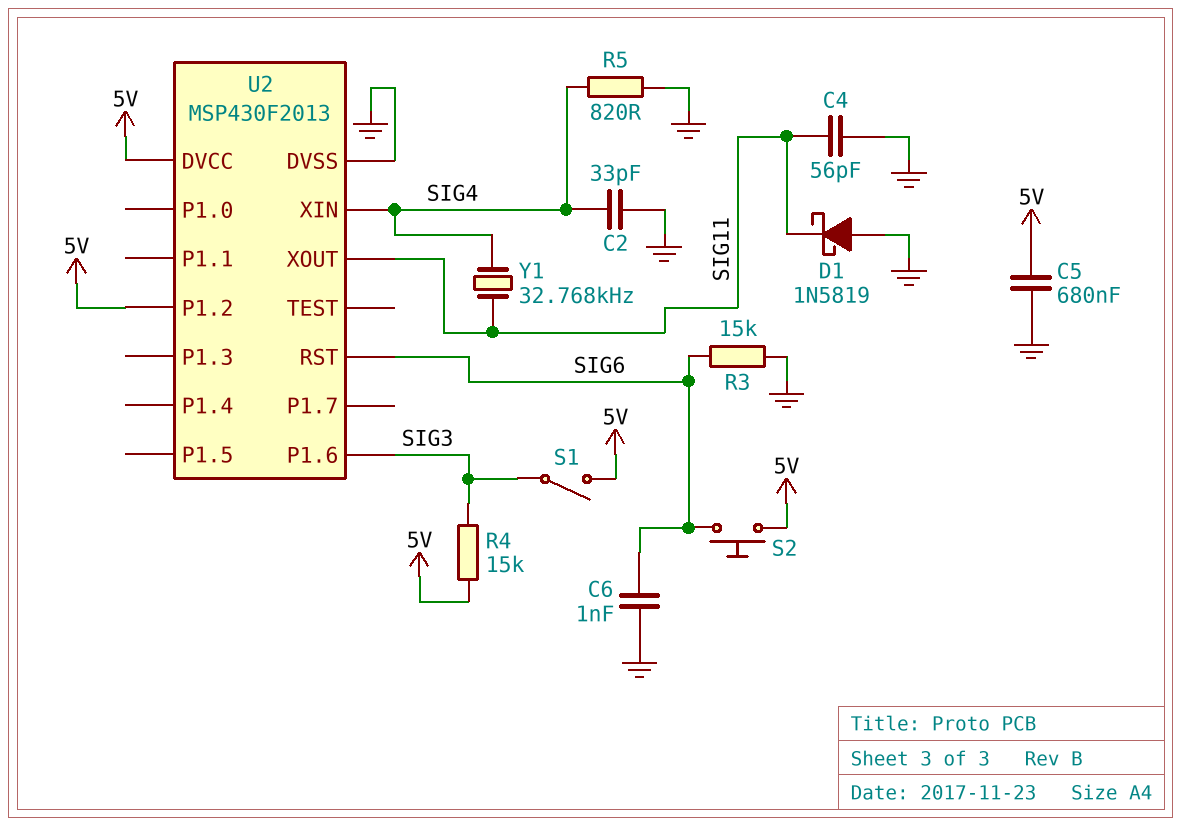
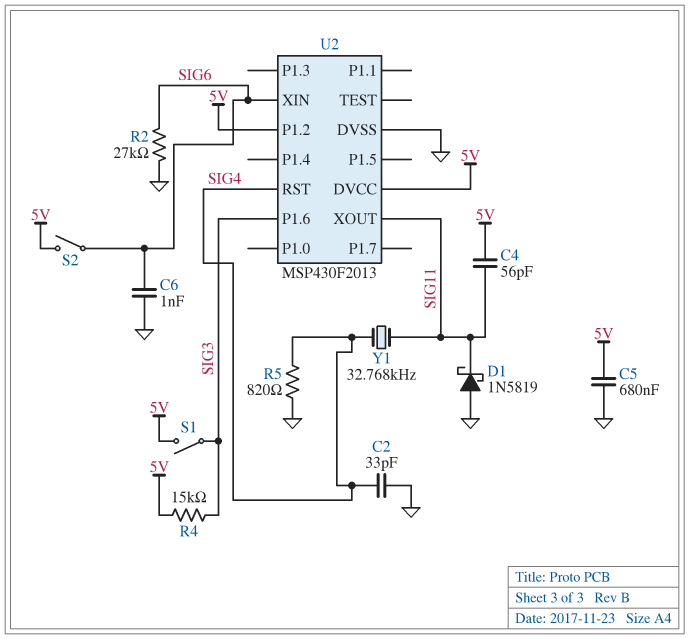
C4: 56pF (GND, SIG11) -> 56pF (5V, SIG11)
R2: none -> 27k (GND, SIG6)
R3: 15k (GND, SIG6) -> none
S2: button (5V, SIG6) -> switch (5V, SIG6)
U2 pin RST: SIG6 -> SIG4
U2 pin XIN: SIG4 -> SIG6

